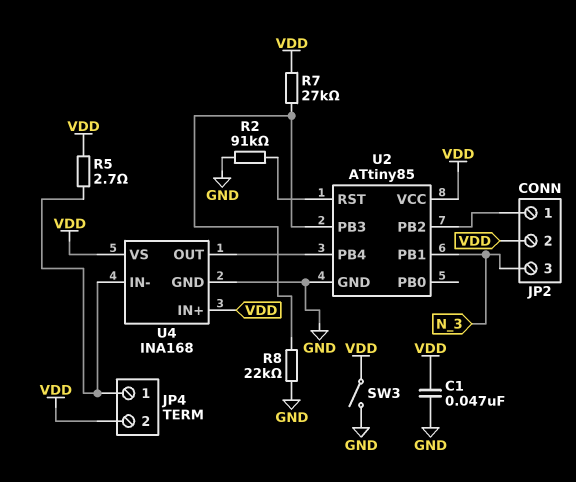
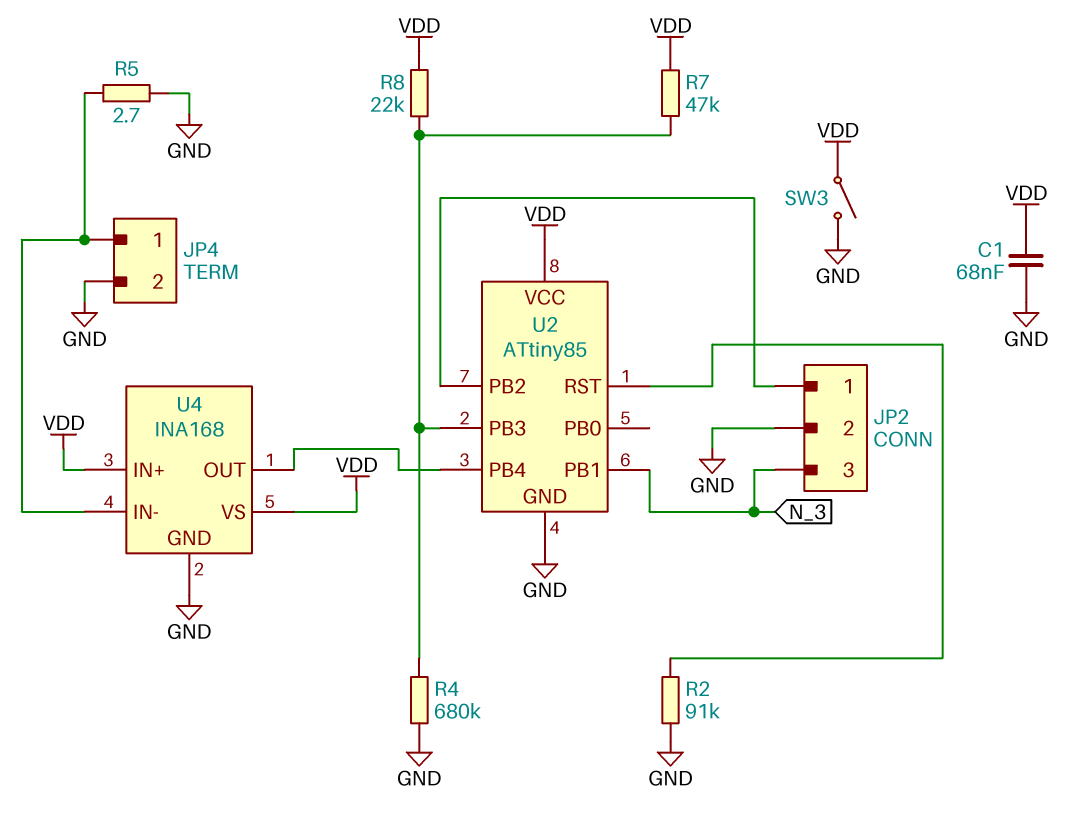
C1: 47nF (GND, VDD) -> 68nF (GND, VDD)
JP2 pin 2: VDD -> GND
JP4 pin 2: VDD -> GND
R4: none -> 680k (GND, U2/PB3)
R5: 2.7 (JP4/1, VDD) -> 2.7 (GND, JP4/1)
R7: 27k (U2/PB3, VDD) -> 47k (U2/PB3, VDD)
R8: 22k (GND, U2/PB3) -> 22k (U2/PB3, VDD)

